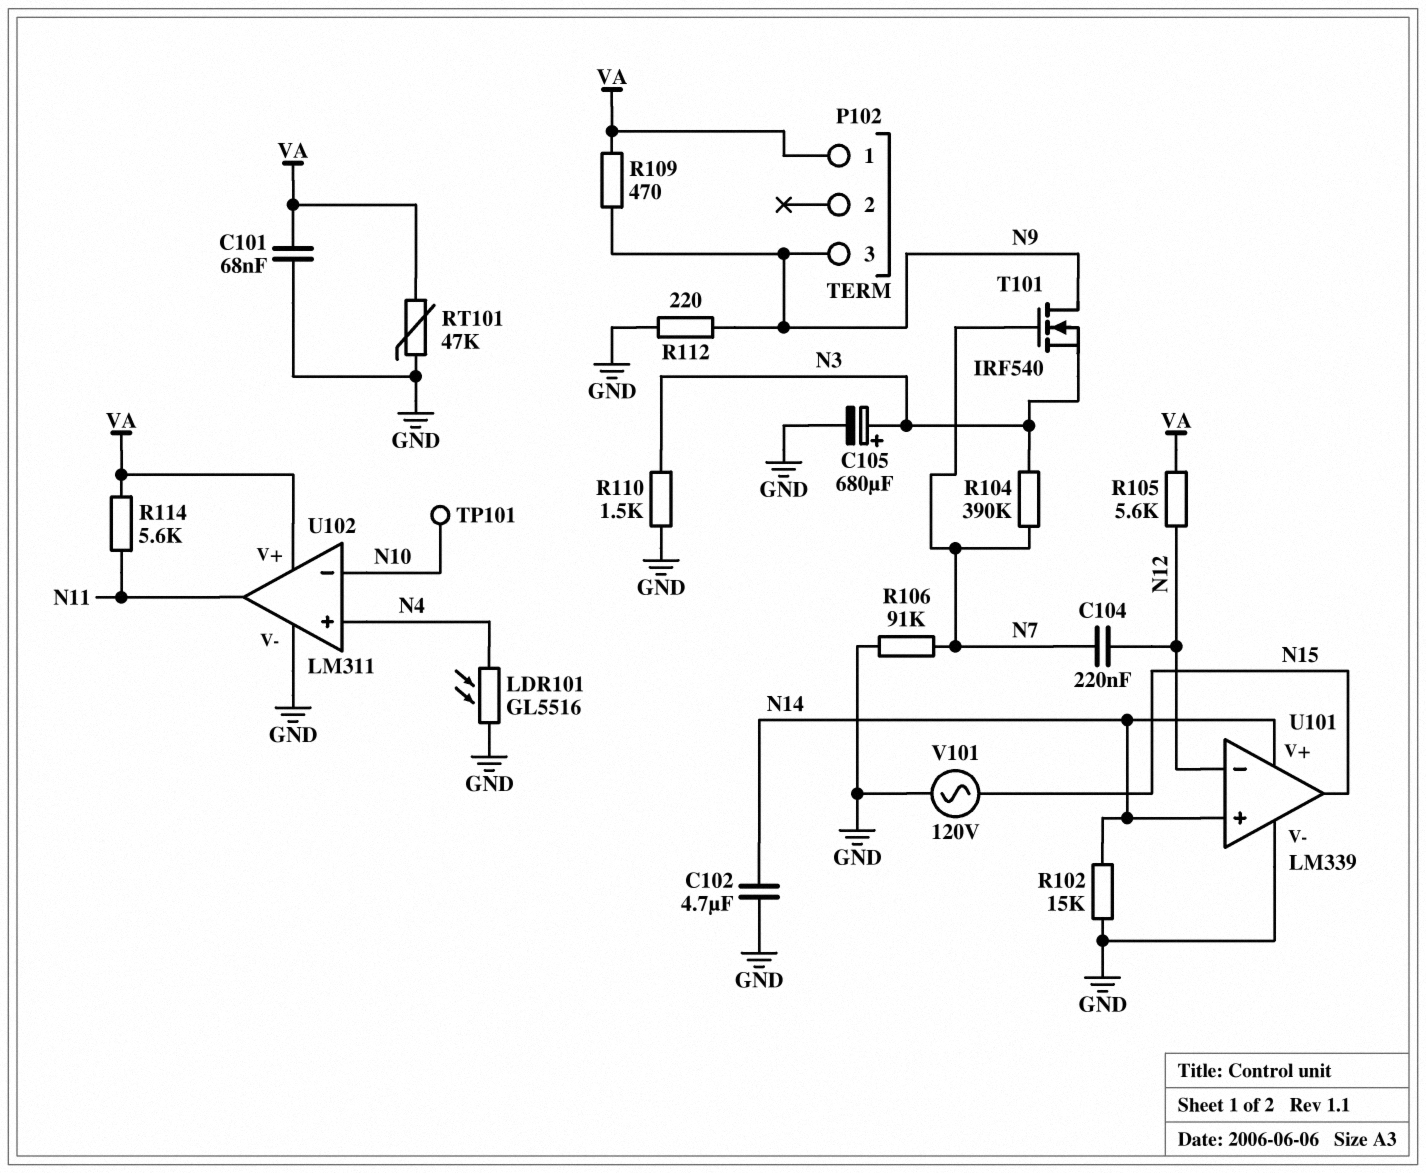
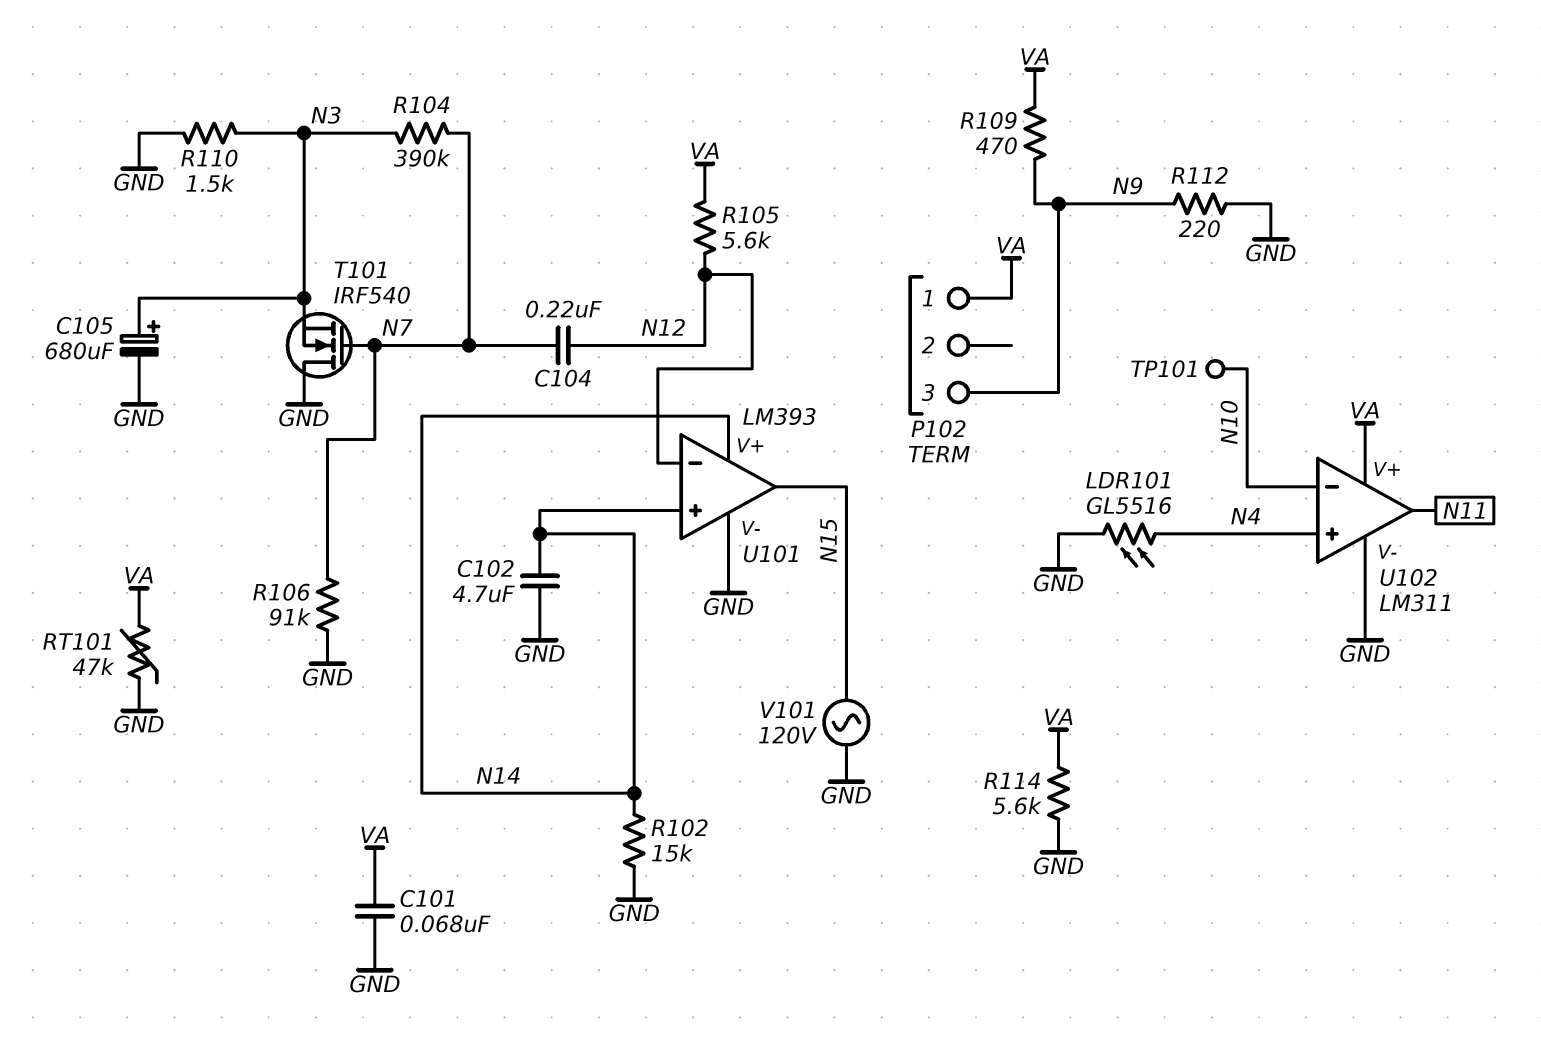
R114: 5.6k (N11, VA) -> 5.6k (GND, VA)
T101: NMOS IRF540 (G N7, D N9, S N3) -> NMOS IRF540 (G N7, D GND, S N3)
U101: LM339 -> LM393

